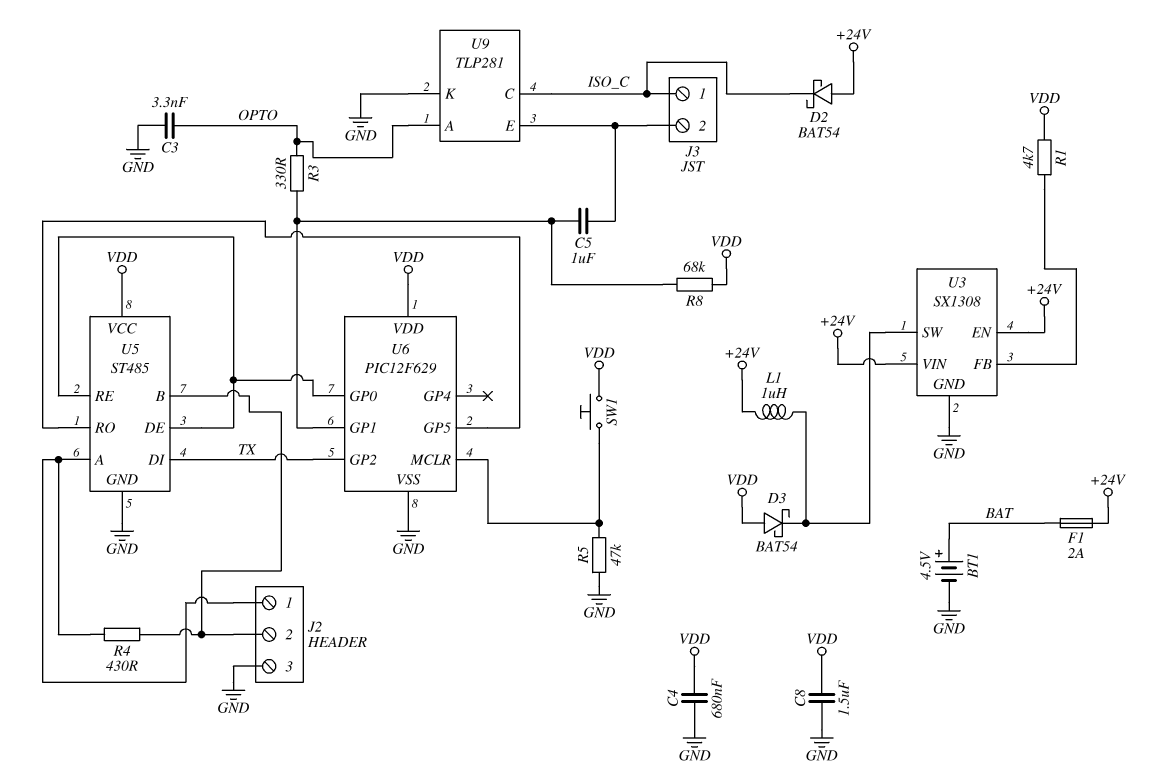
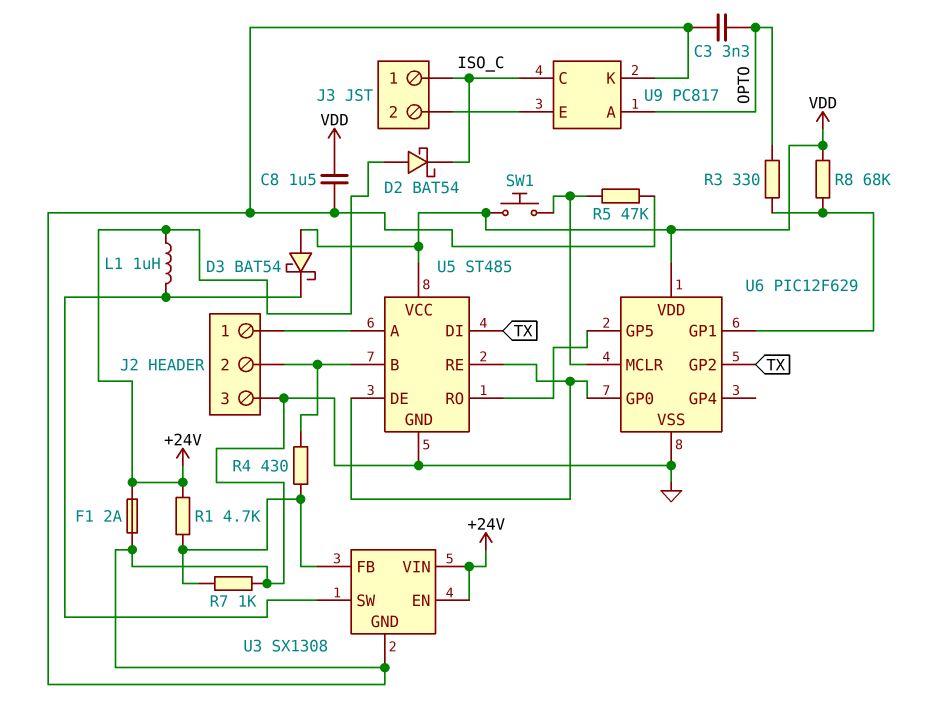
BT1: 4.5V (plus BAT, minus GND) -> none
C4: 680nF (GND, VDD) -> none
C5: 1uF (J3/2, U6/GP1) -> none
F1: 2A (+24V, BAT) -> 2A (+24V, GND)
R1: 4.7k (U3/FB, VDD) -> 4.7k (+24V, U3/FB)
R4: 430 (J2/1, J2/2) -> 430 (J2/2, U3/FB)
R7: none -> 1k (GND, U3/FB)
U9: TLP281 -> PC817

